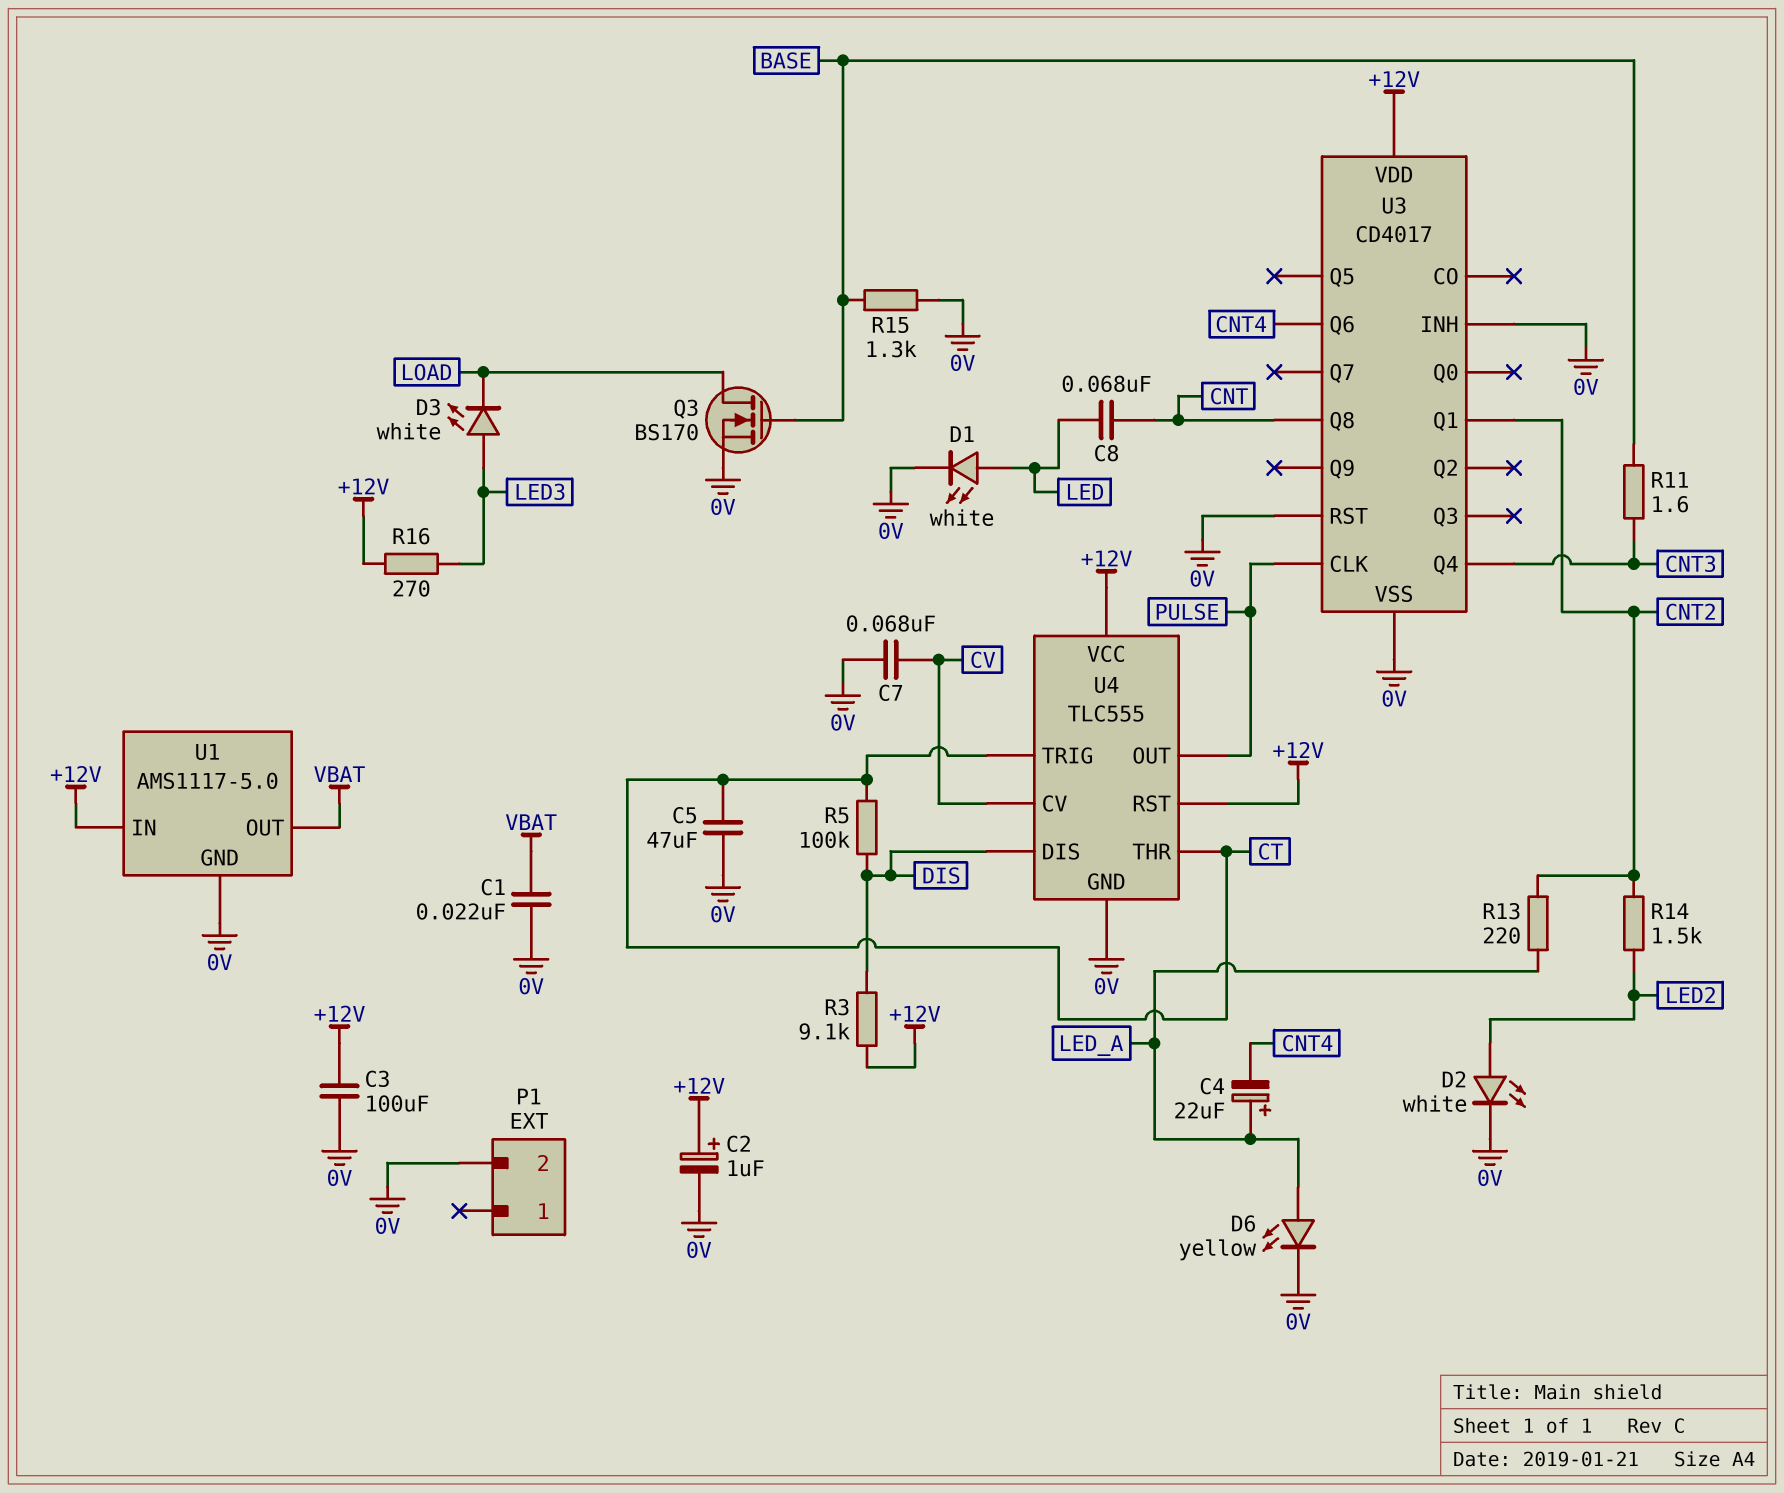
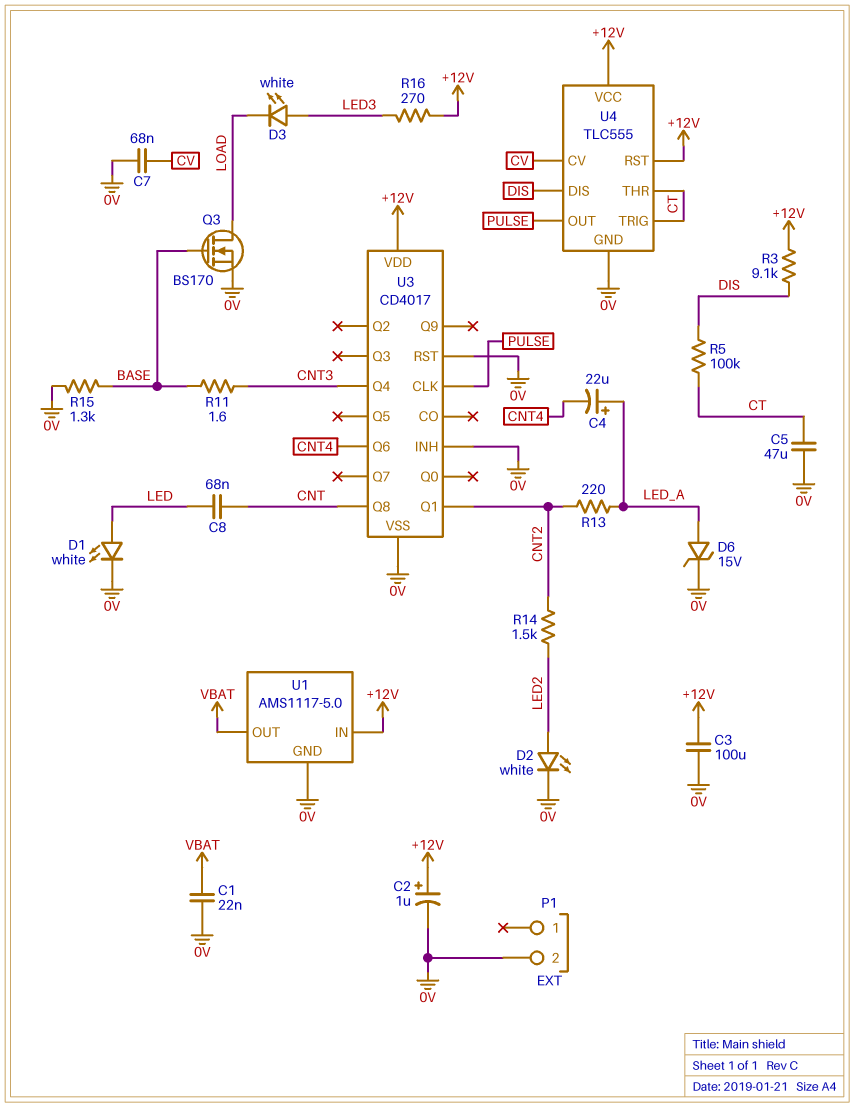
D6: LED yellow (A LED_A, K 0V) -> zener 15V (A LED_A, K 0V)

